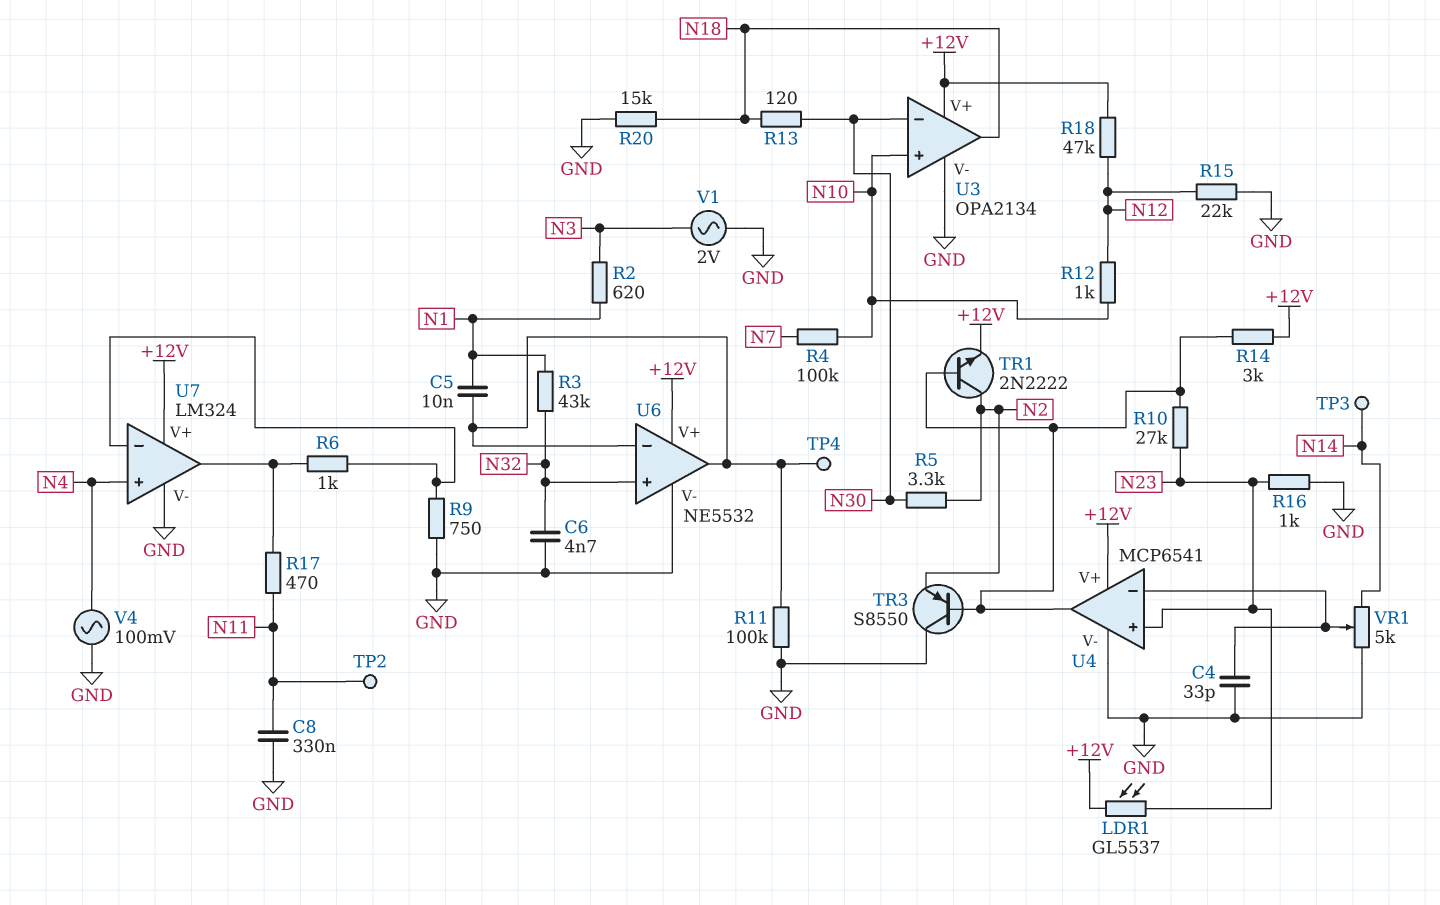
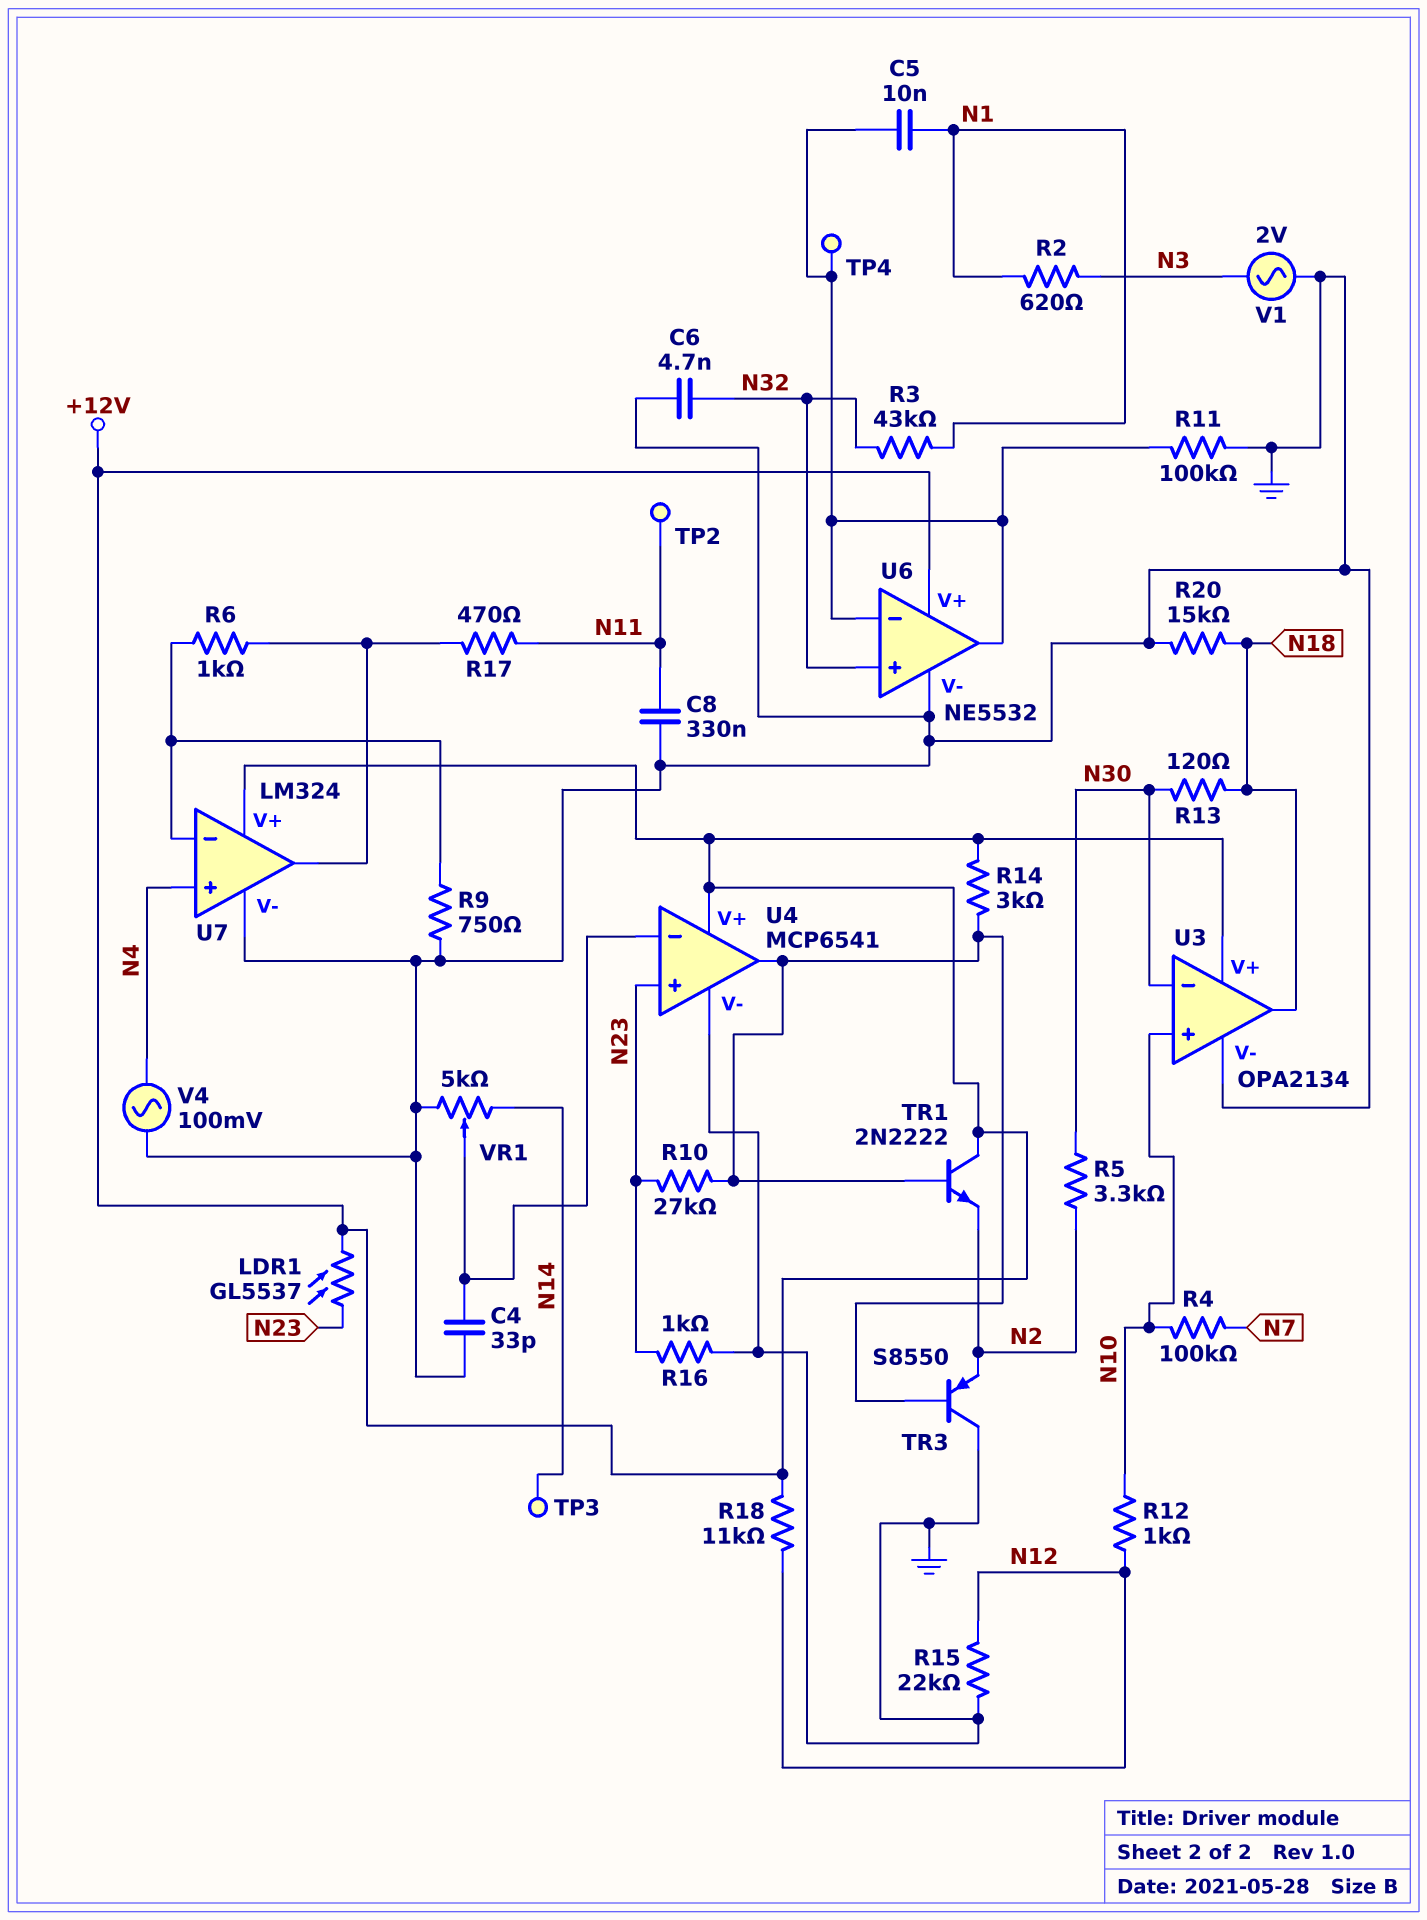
R18: 47k (+12V, N12) -> 11k (+12V, N12)
TR1: NPN 2N2222 (B U4/out, C N2, E +12V) -> NPN 2N2222 (B U4/out, C +12V, E N2)

